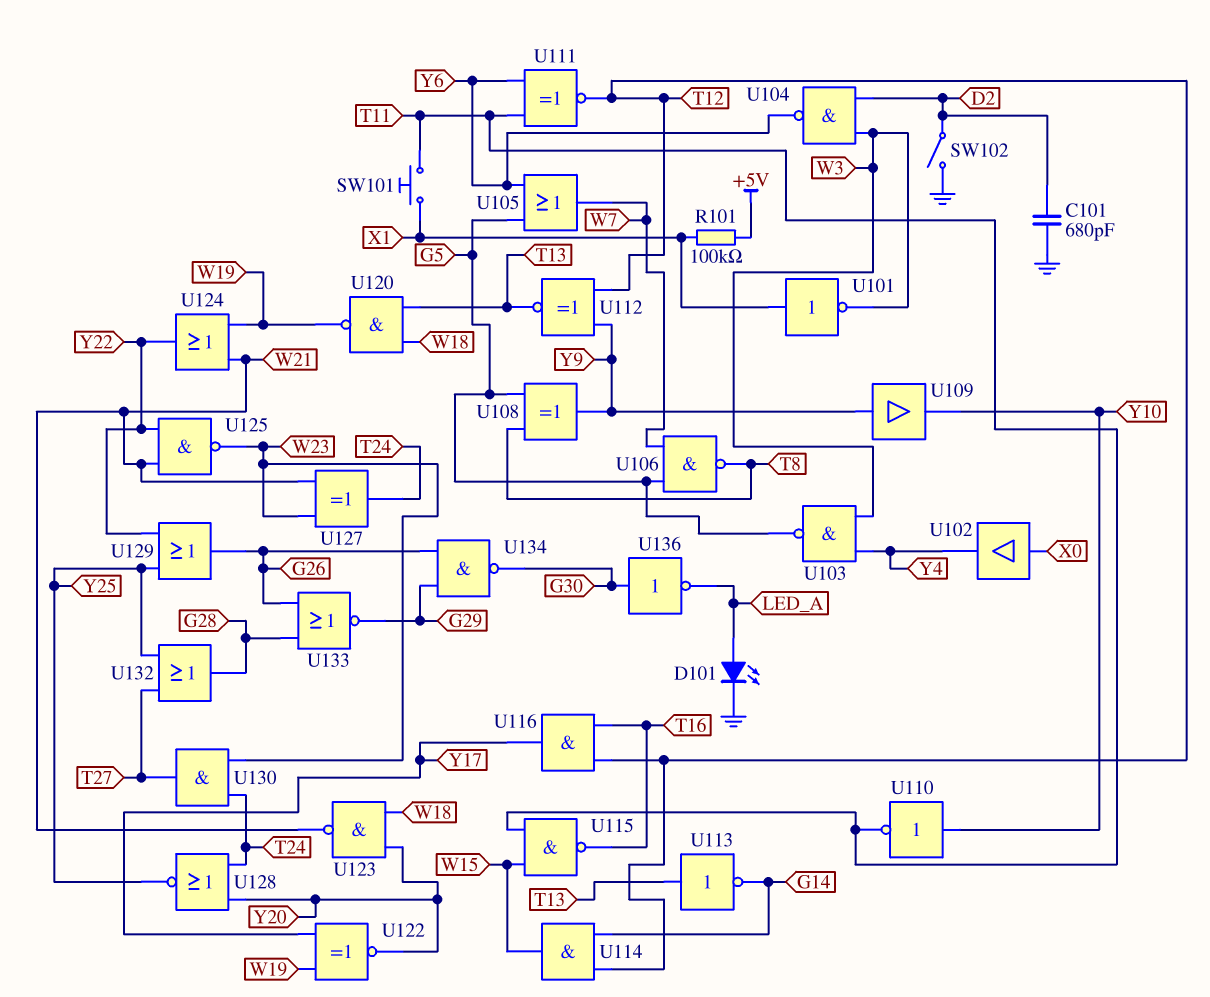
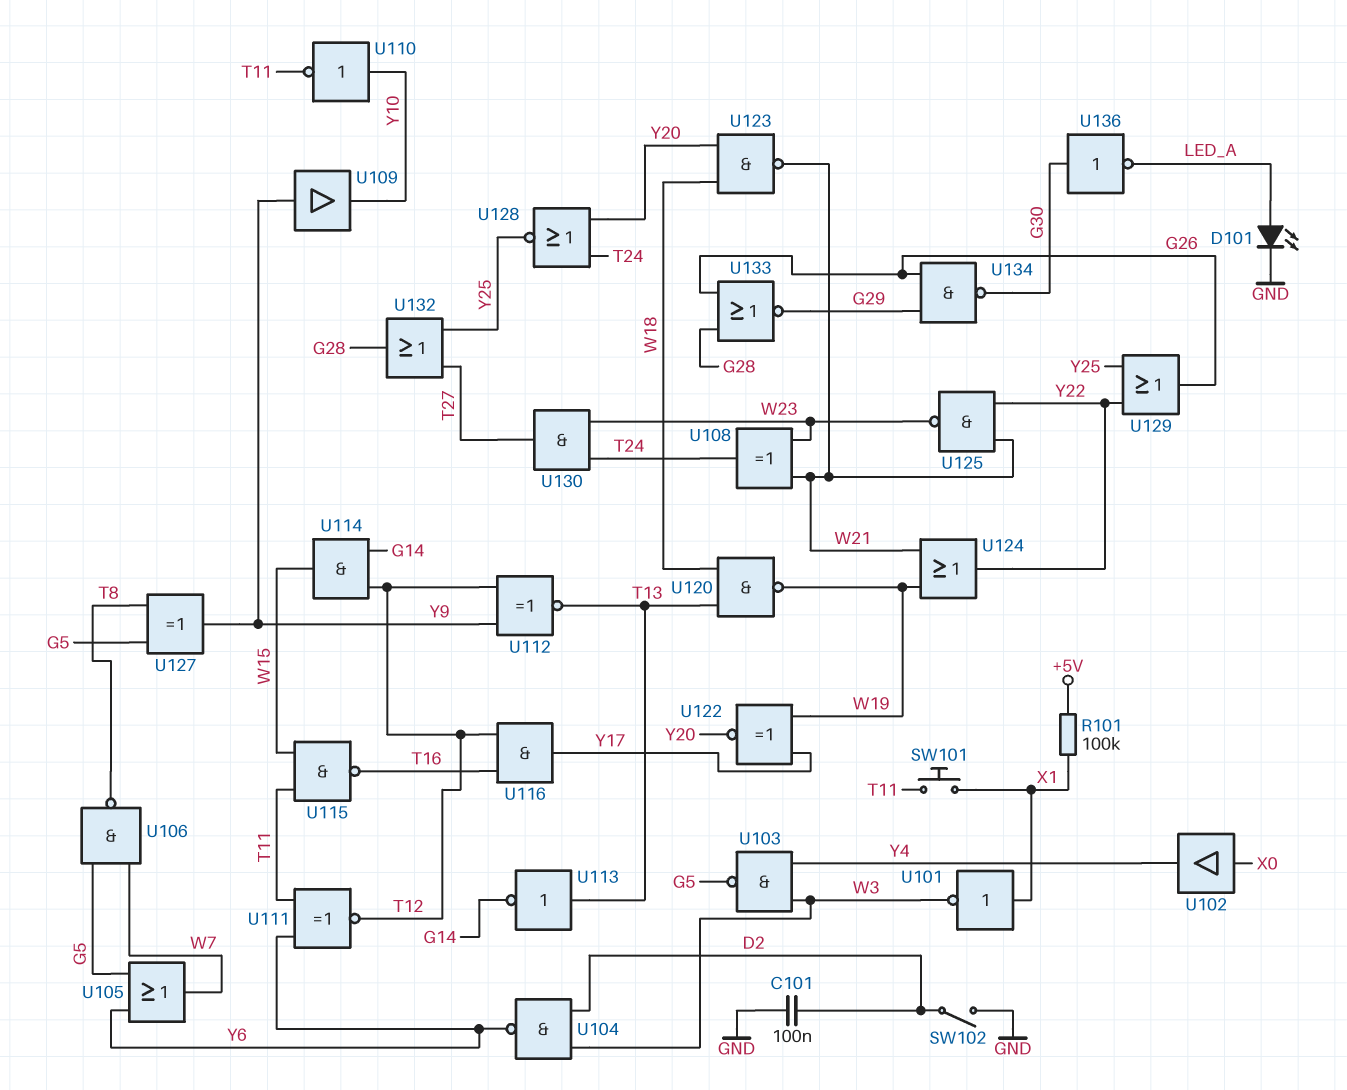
C101: 680pF (D2, GND) -> 100nF (D2, GND)
U108: XOR (in G5, in T8, out Y9) -> XOR (in W21, in W23, out T24)
U127: XOR (in W21, in W23, out T24) -> XOR (in G5, in T8, out Y9)

